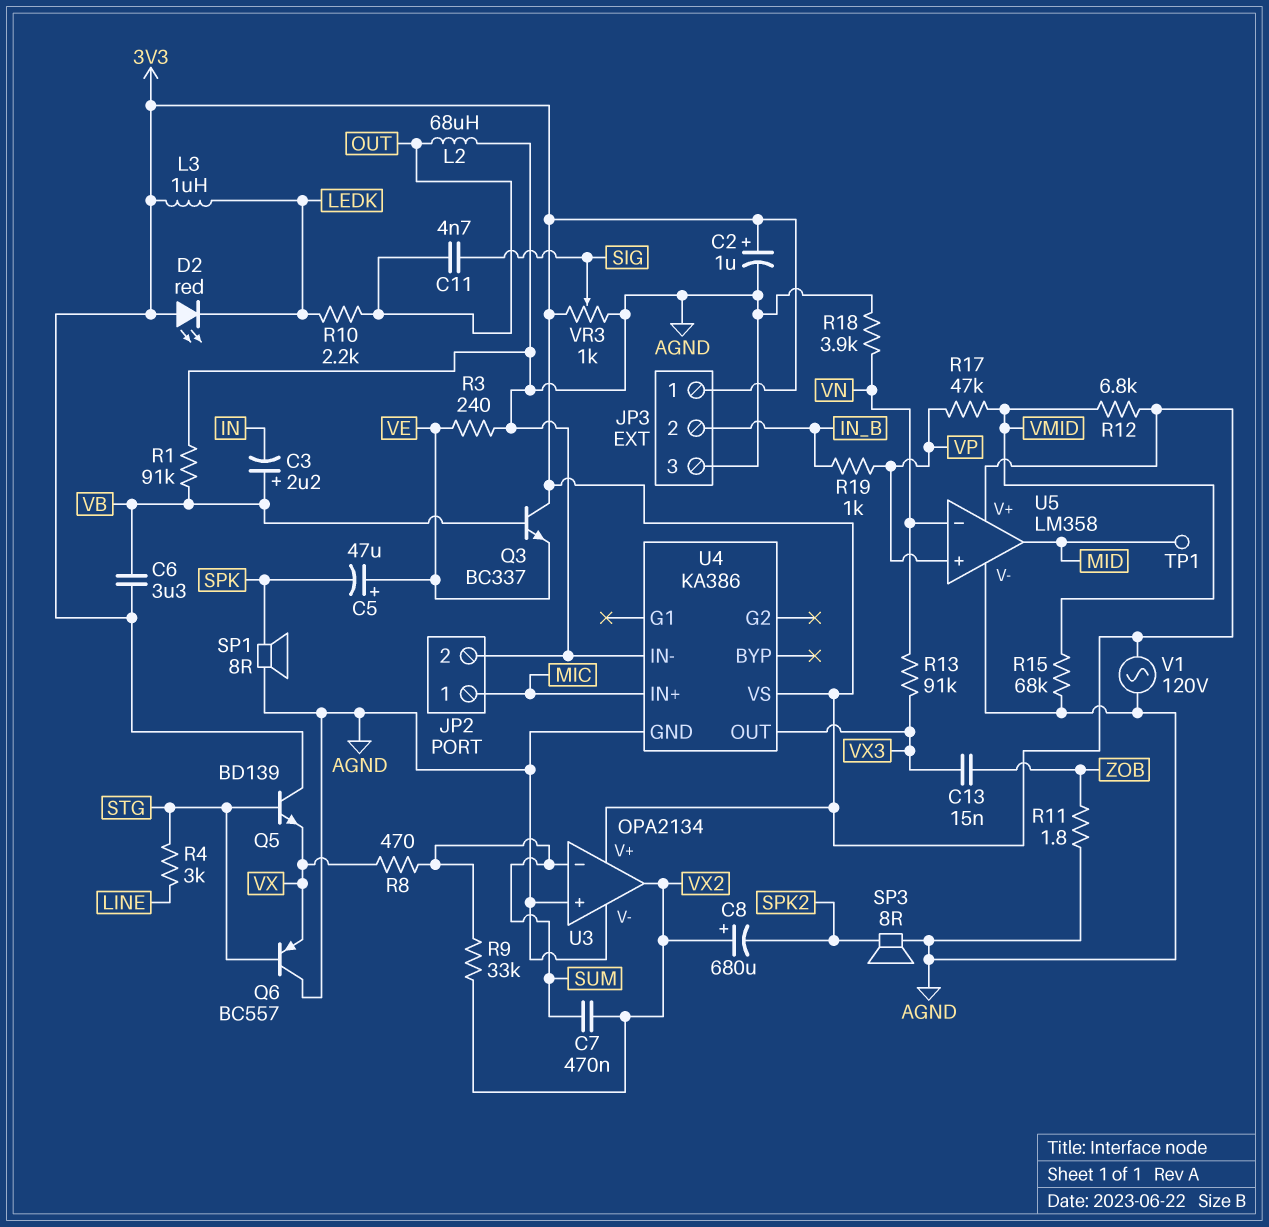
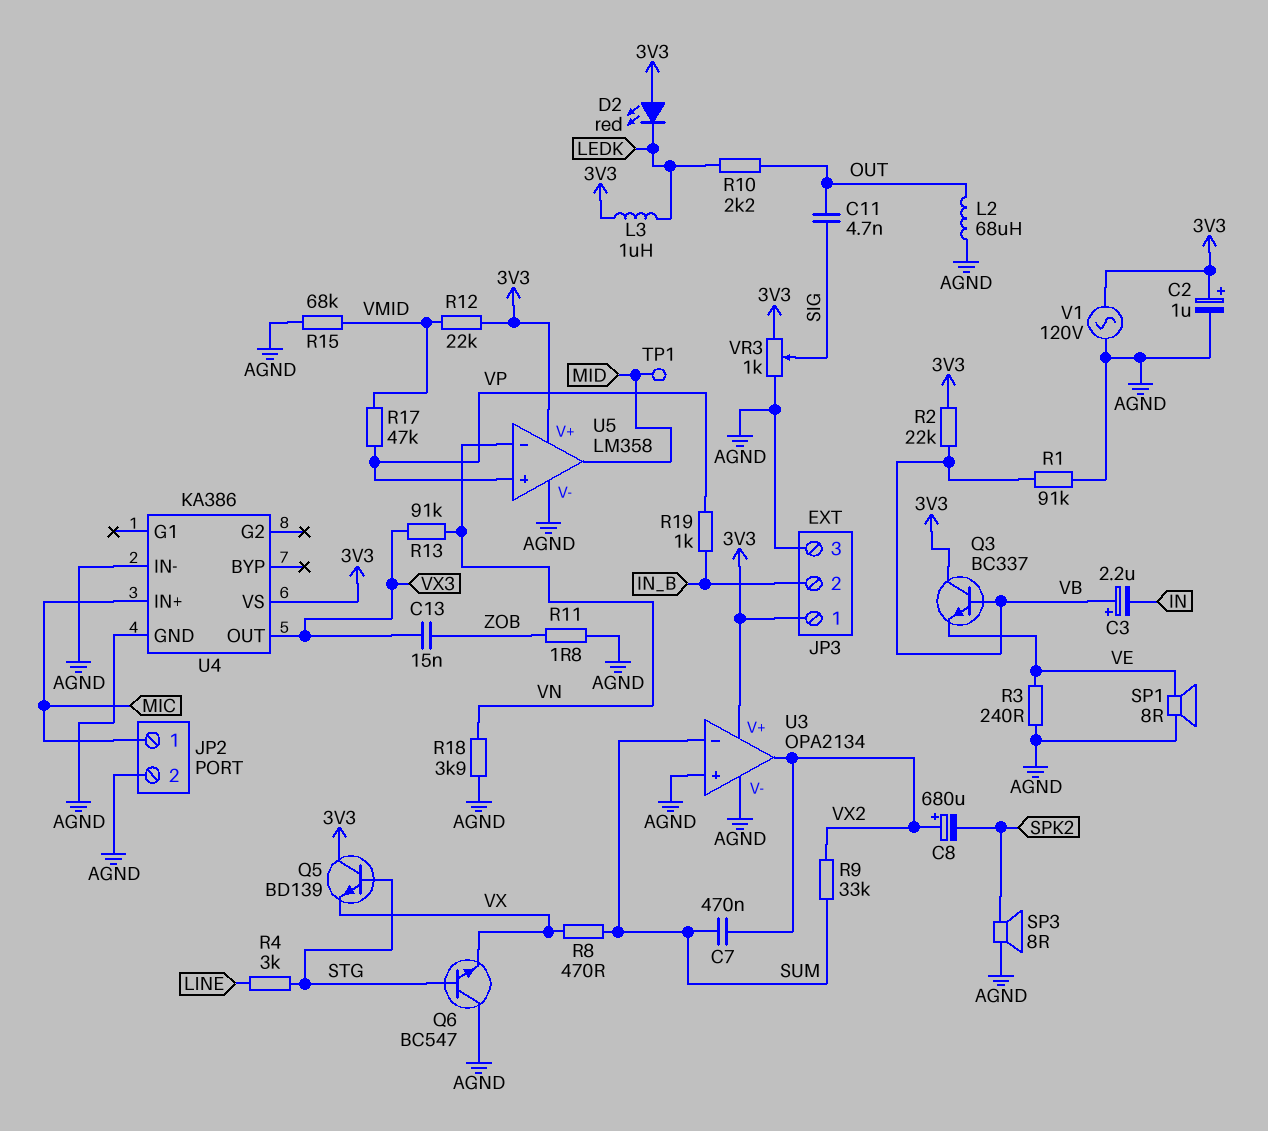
C5: 47uF (plus VE, minus SPK) -> none
C6: 3.3uF (3V3, VB) -> none
Q6: PNP BC557 (B STG, C AGND, E VX) -> NPN BC547 (B STG, C AGND, E VX)
R2: none -> 22k (3V3, VB)
R12: 6.8k (3V3, VMID) -> 22k (3V3, VMID)
SP1: speaker 8R (AGND, SPK) -> speaker 8R (AGND, VE)

